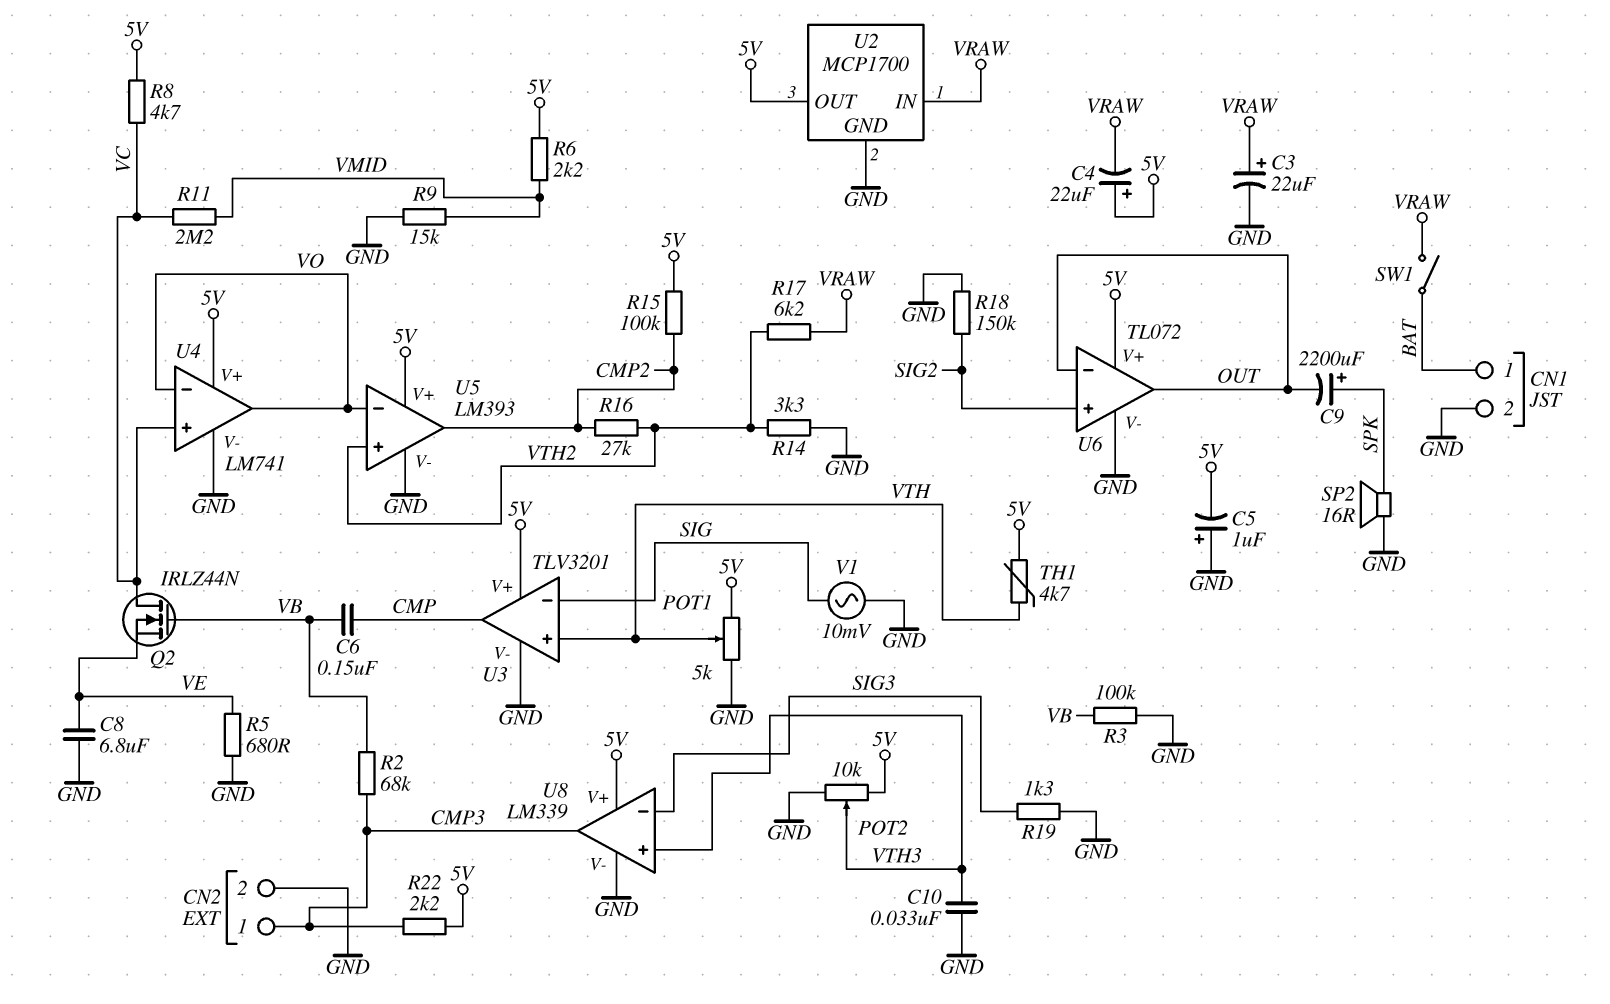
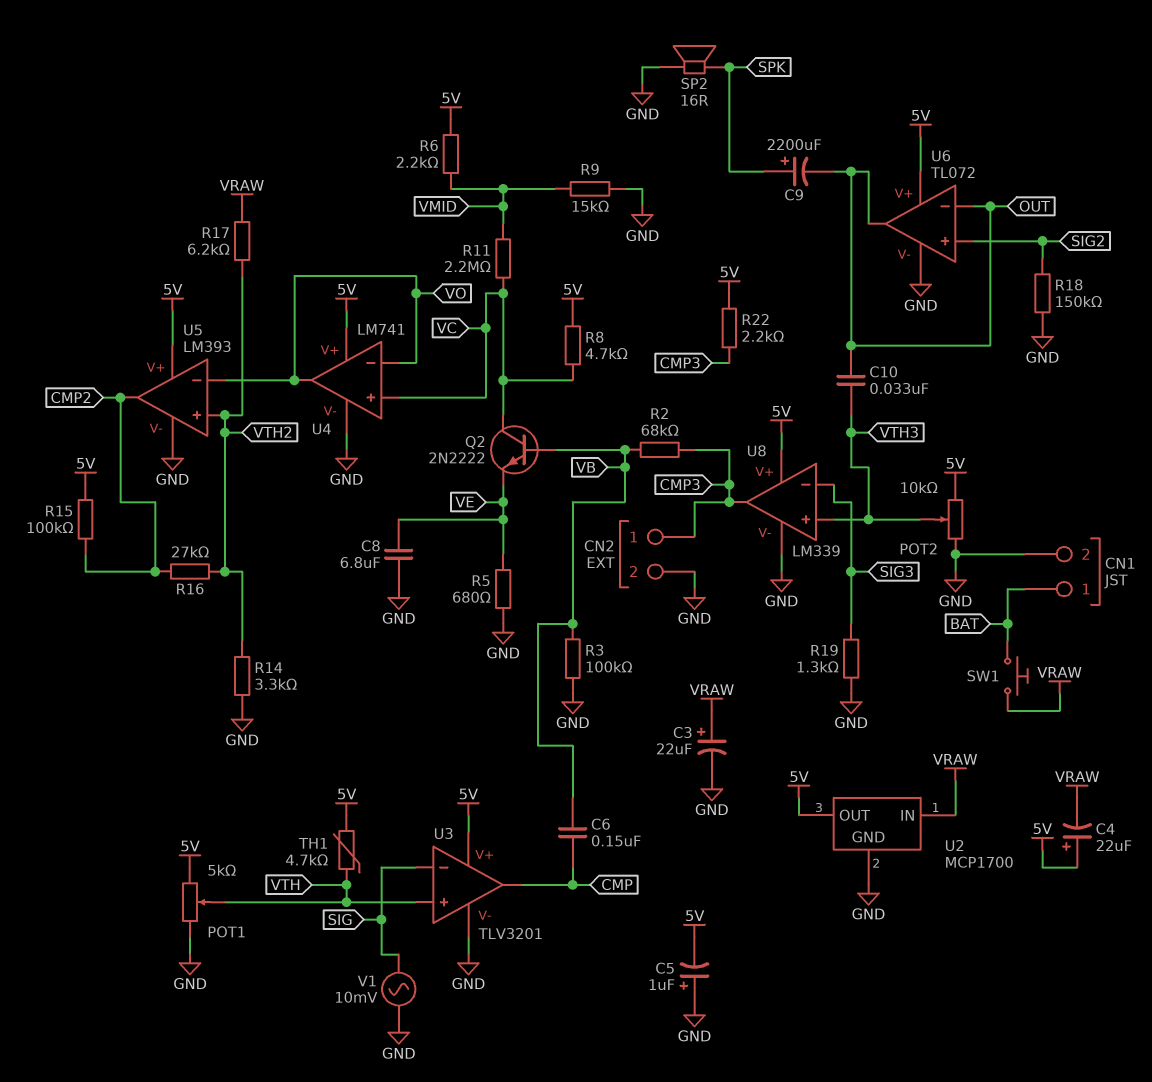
C10: 33nF (GND, VTH3) -> 33nF (OUT, VTH3)
Q2: NMOS IRLZ44N (G VB, D VC, S VE) -> NPN 2N2222 (B VB, C VC, E VE)
SW1: switch (BAT, VRAW) -> button (BAT, VRAW)

